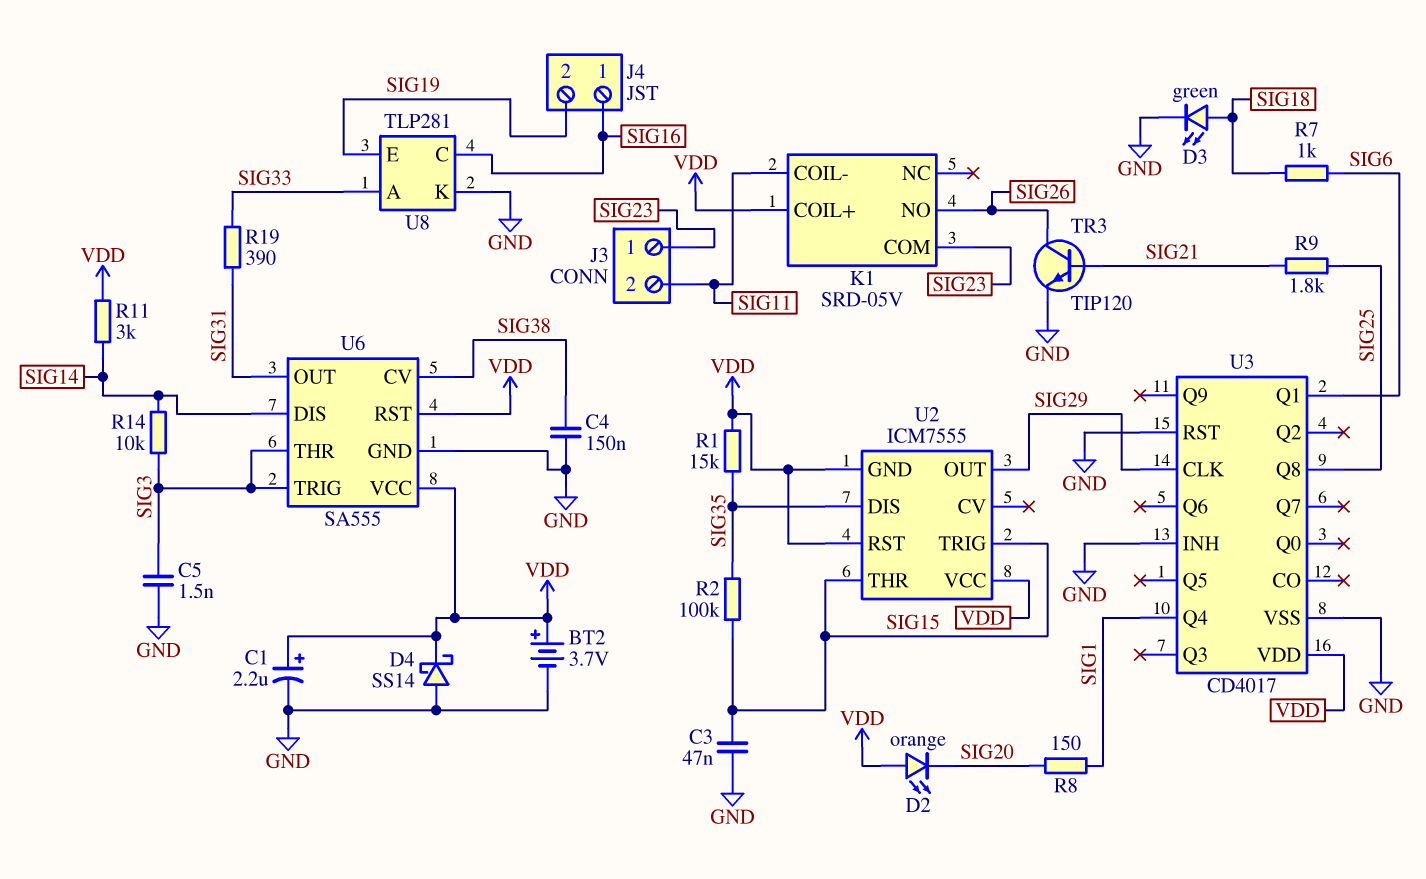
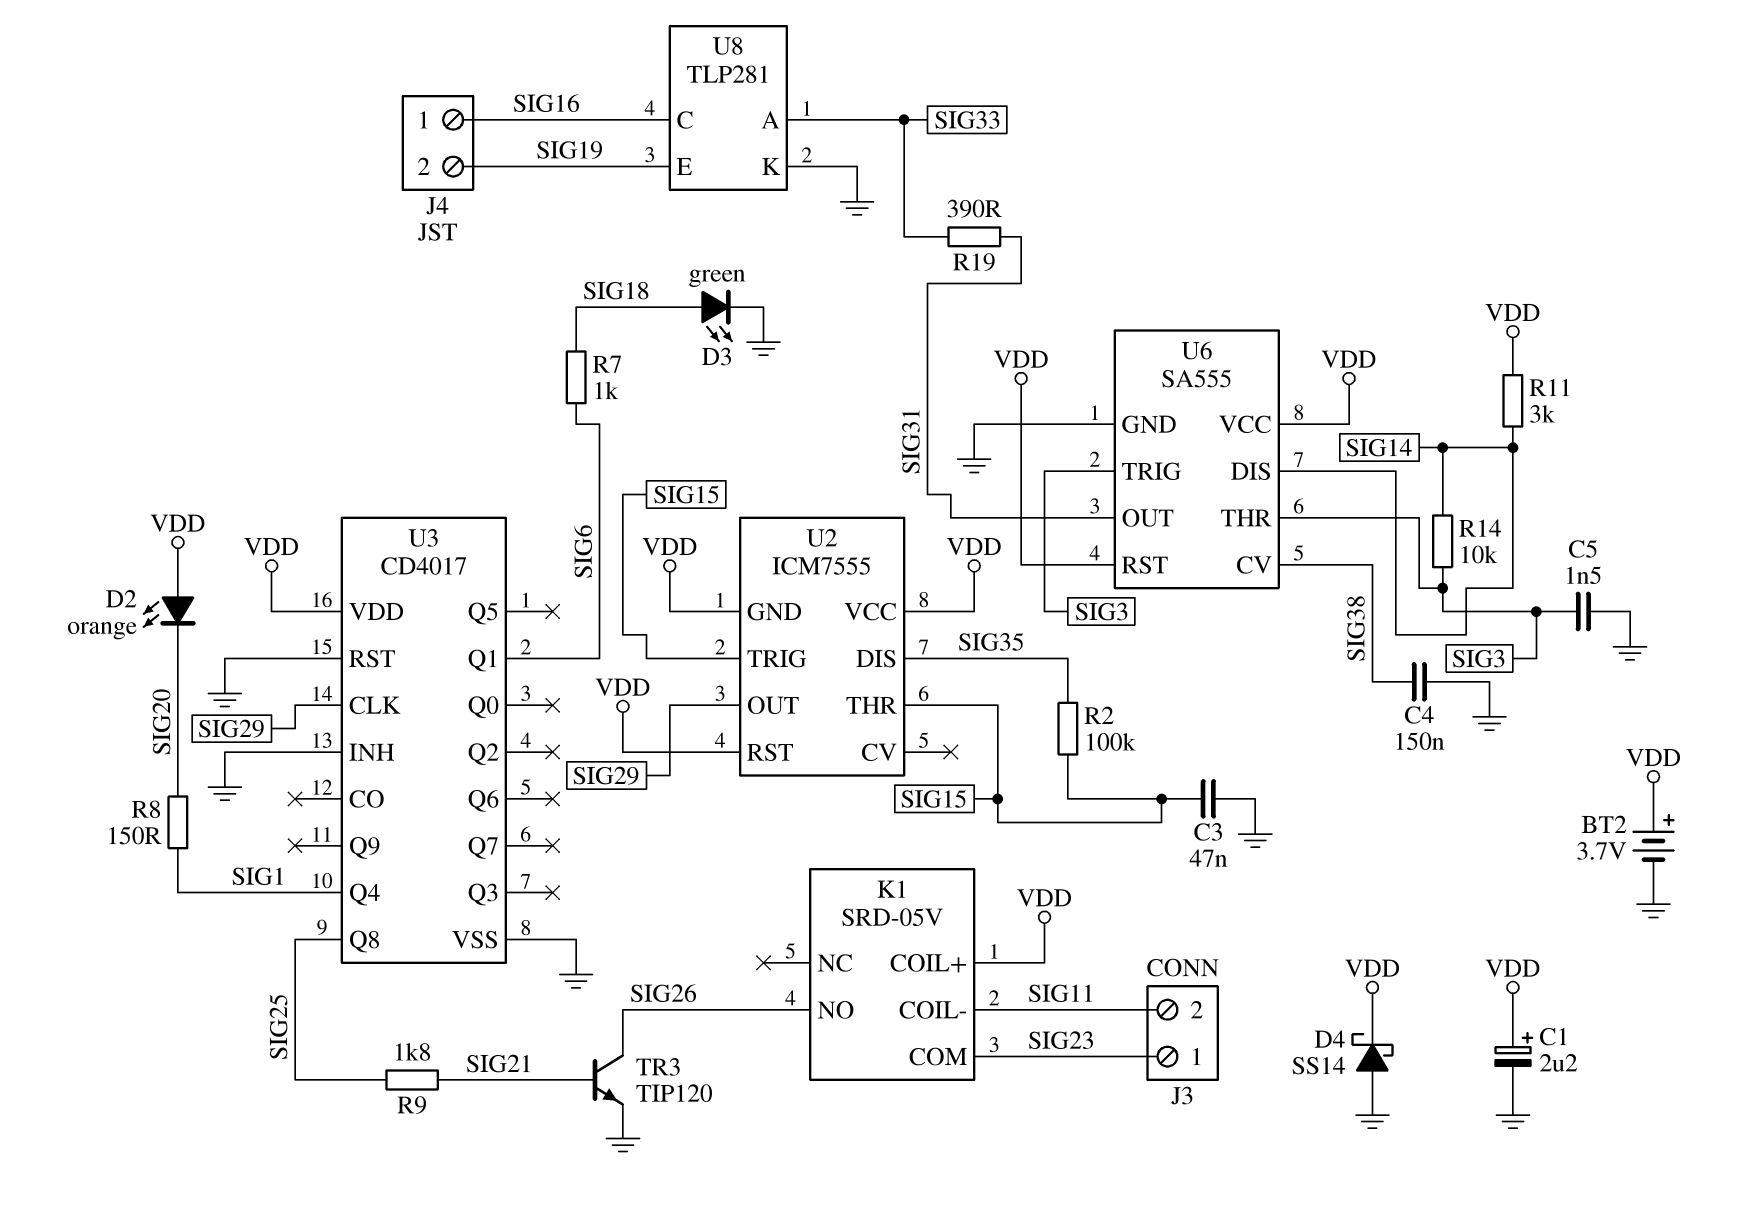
R1: 15k (SIG35, VDD) -> none

